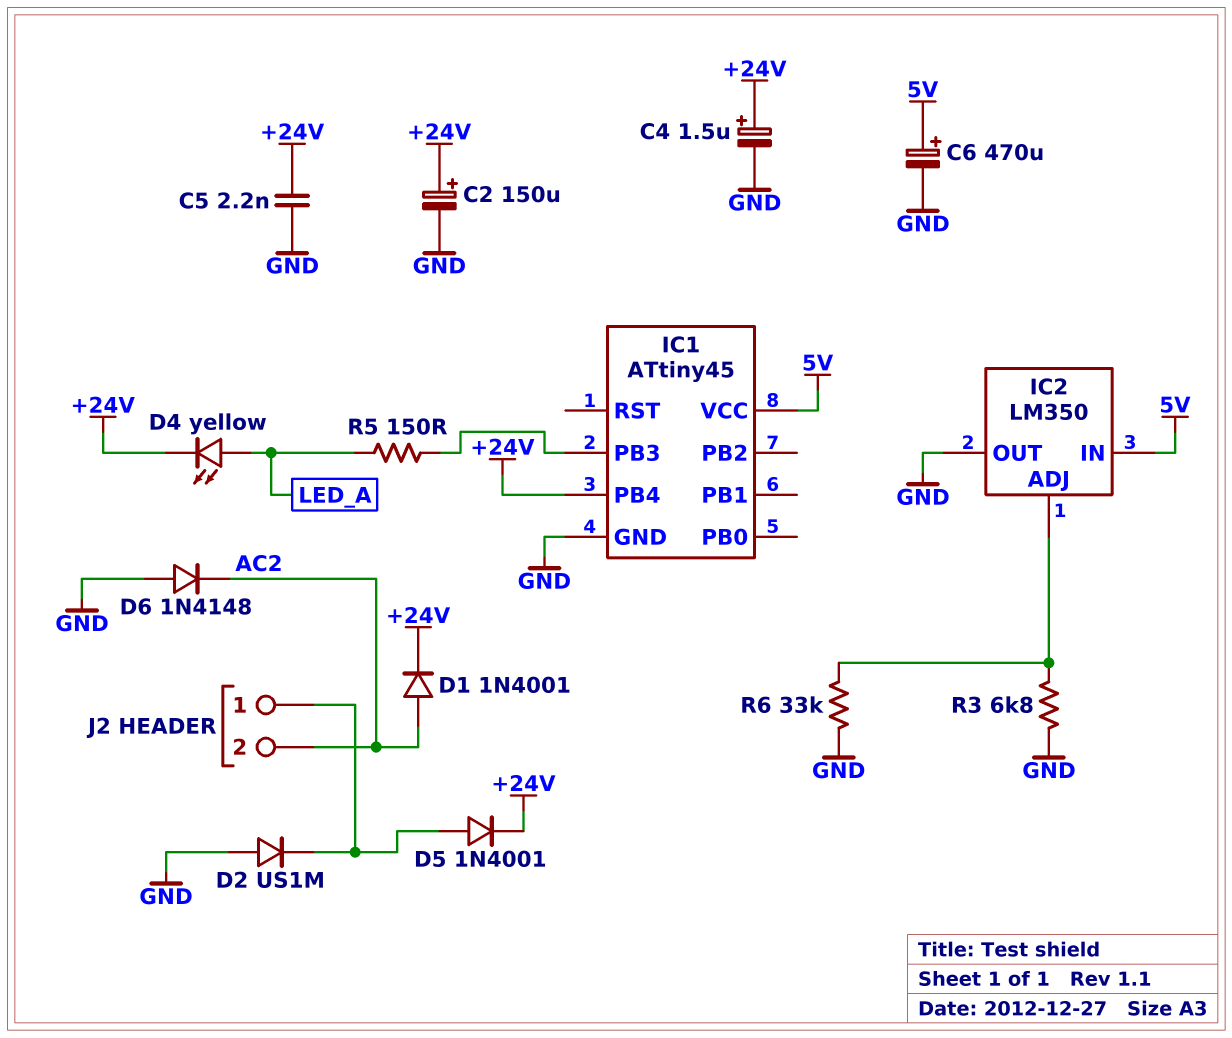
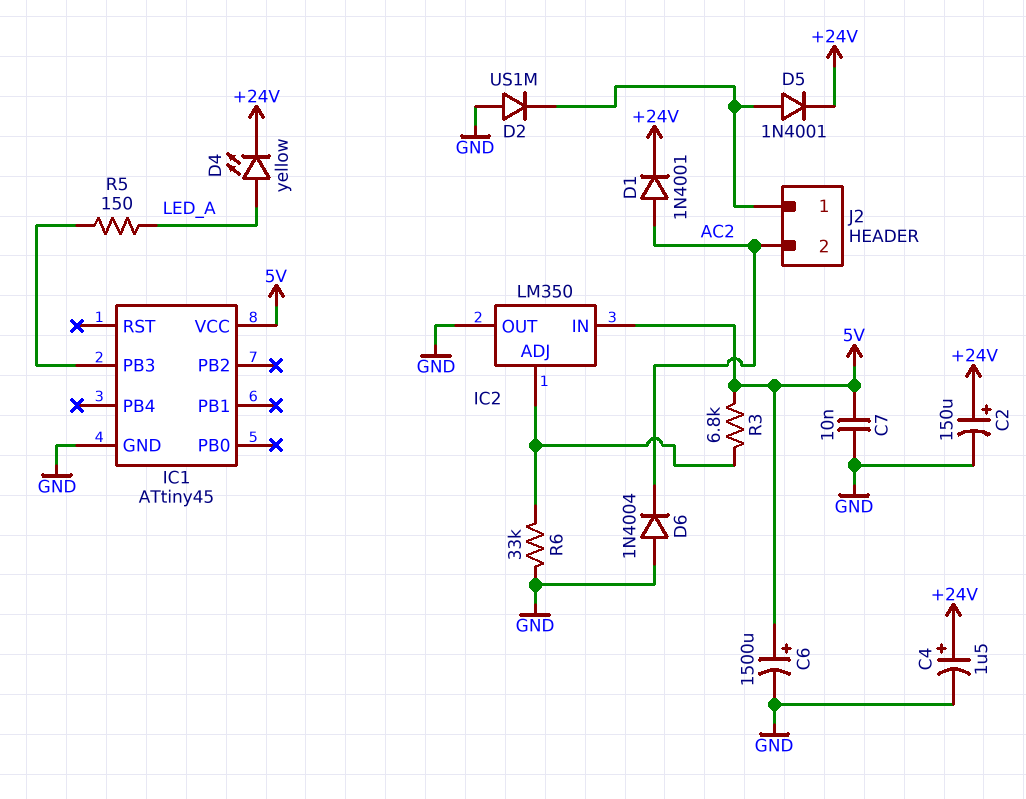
C5: 2.2nF (+24V, GND) -> none
C6: 470uF (plus 5V, minus GND) -> 1500uF (plus 5V, minus GND)
C7: none -> 10nF (5V, GND)
D6: diode 1N4148 (A GND, K AC2) -> diode 1N4004 (A GND, K AC2)
IC1 pin PB4: +24V -> none
R3: 6.8k (GND, IC2/ADJ) -> 6.8k (5V, IC2/ADJ)

